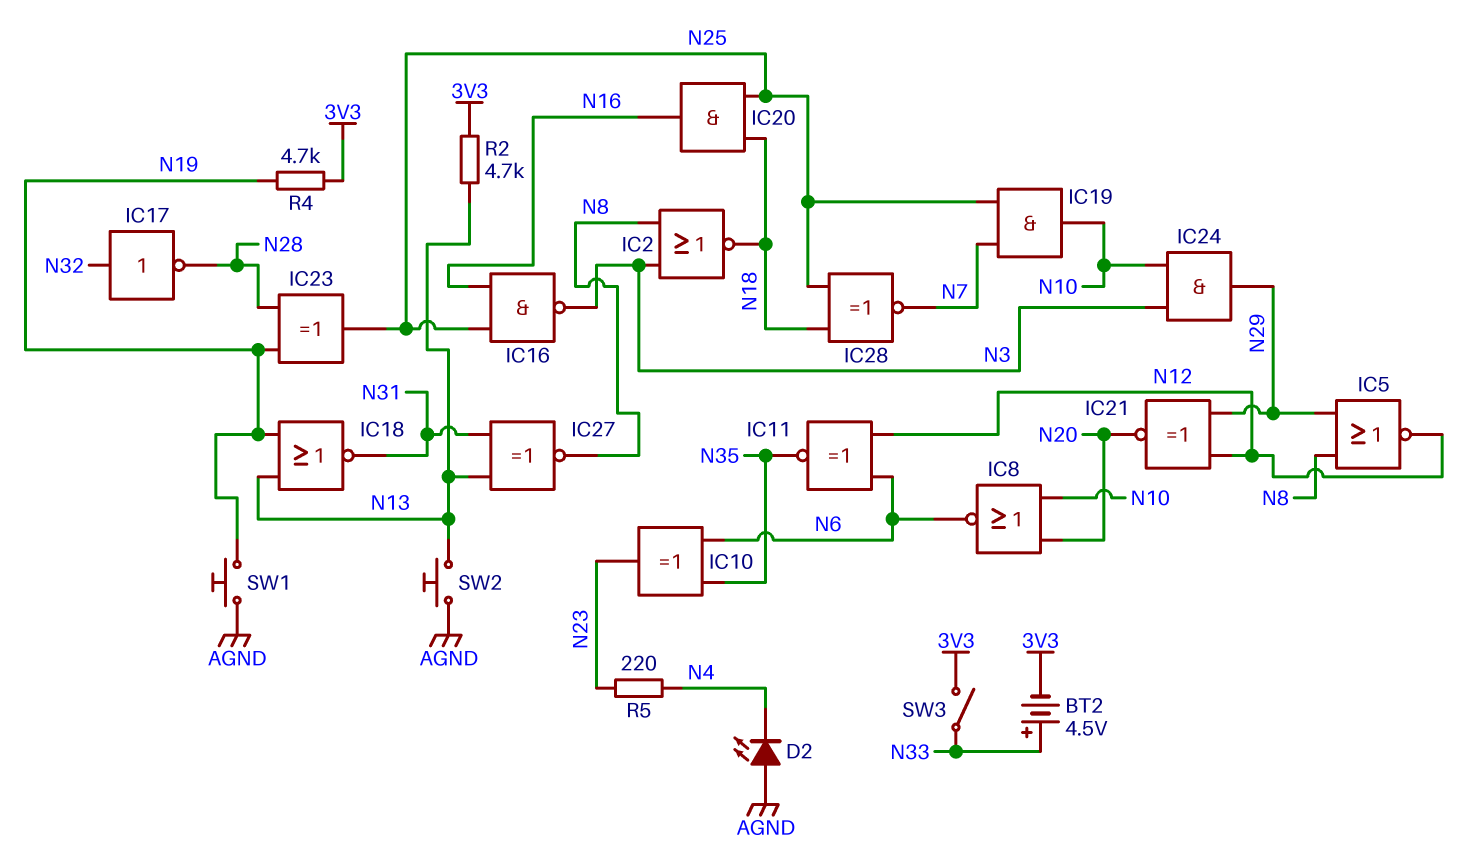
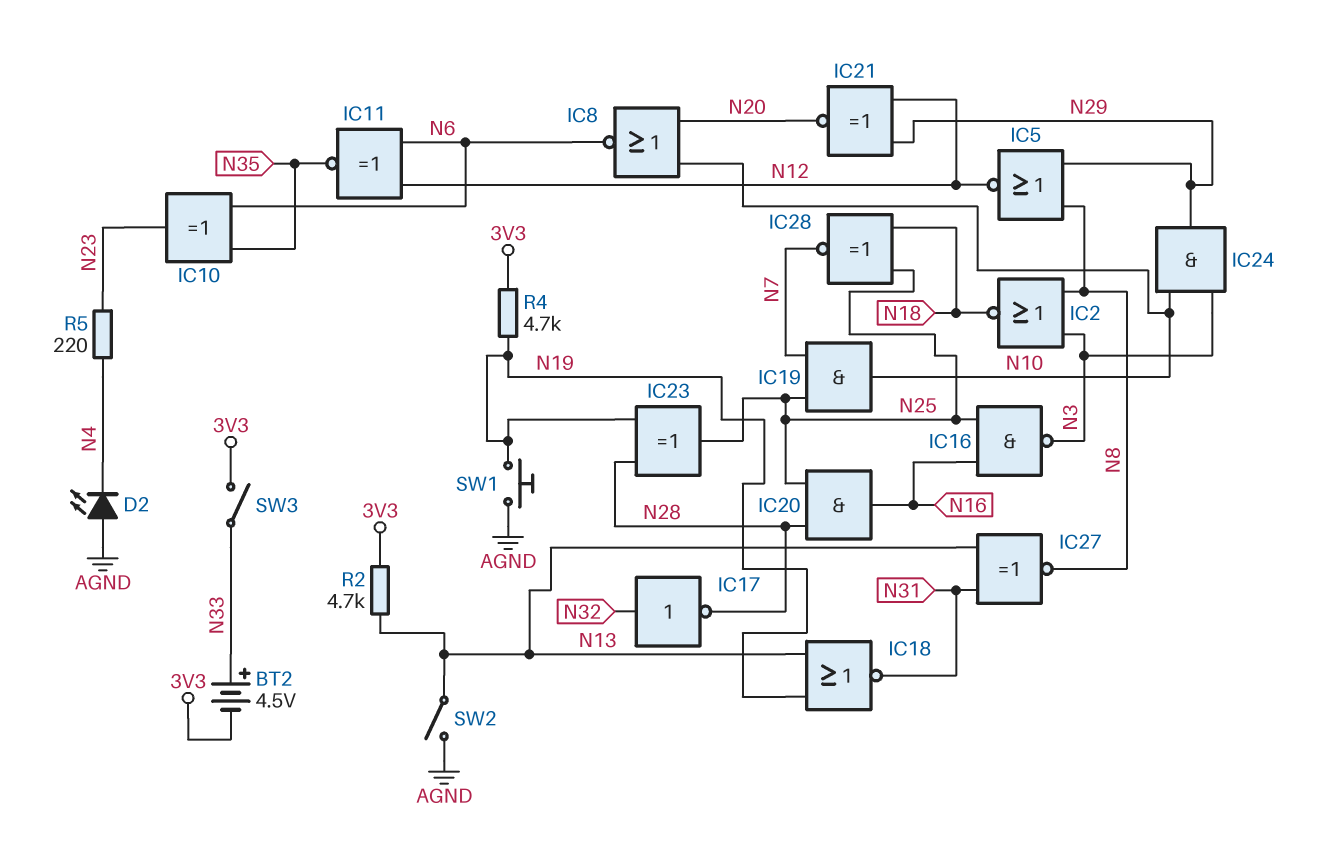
IC20: AND (in N18, in N25, out N16) -> AND (in N25, in N28, out N16)
SW2: button (AGND, N13) -> switch (AGND, N13)

